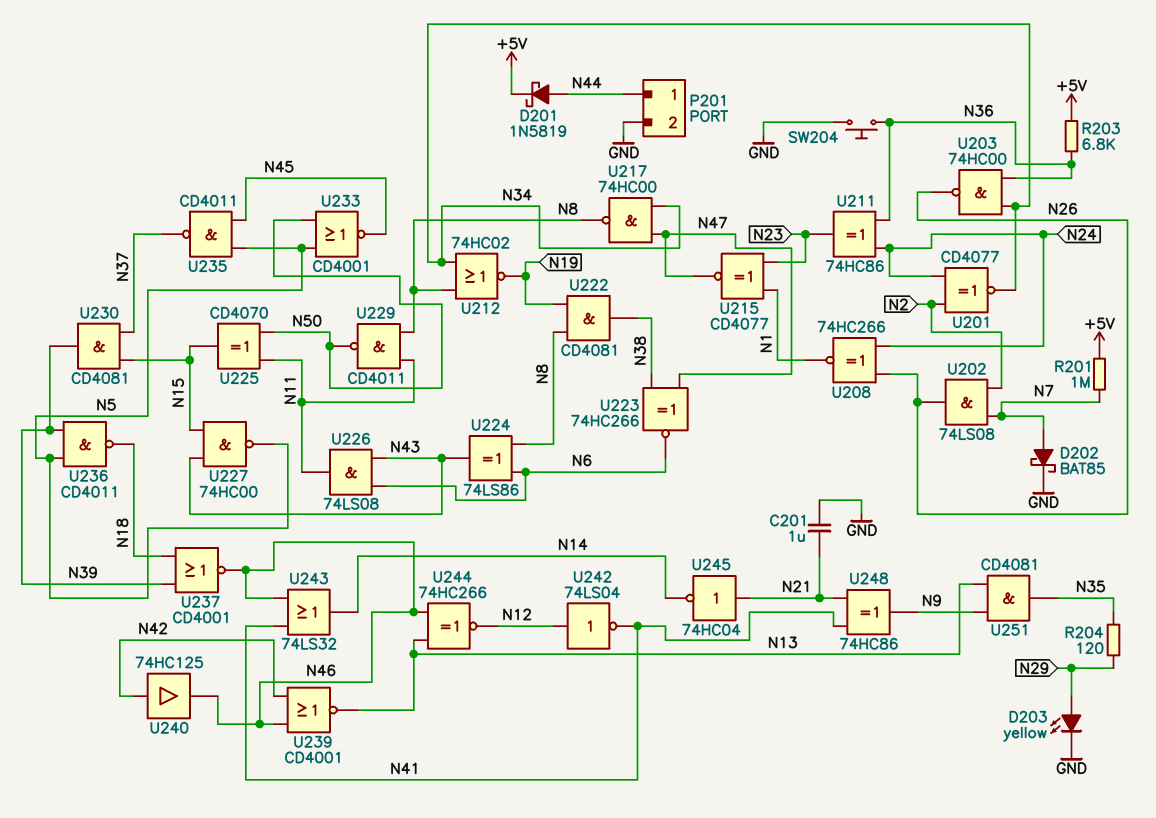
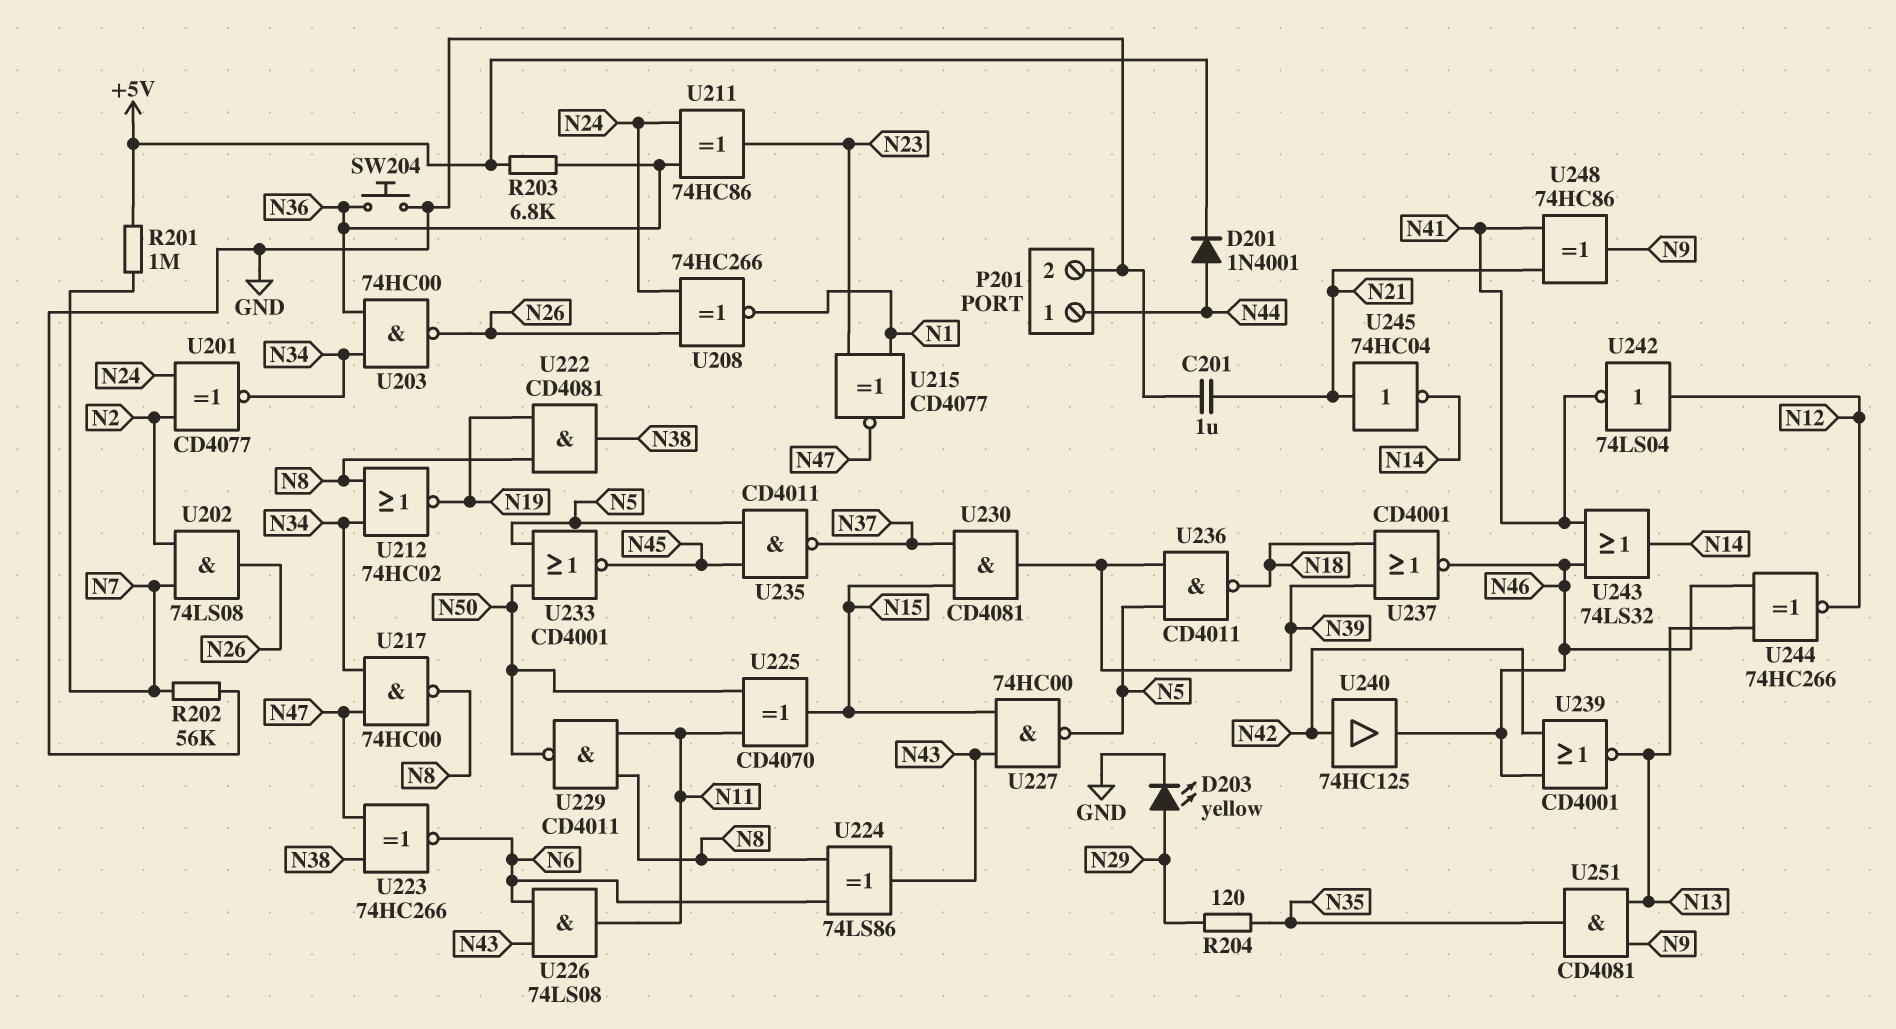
D201: schottky 1N5819 (A N44, K +5V) -> diode 1N4001 (A N44, K +5V)
D202: schottky BAT85 (A N7, K GND) -> none
R202: none -> 56k (GND, N7)

